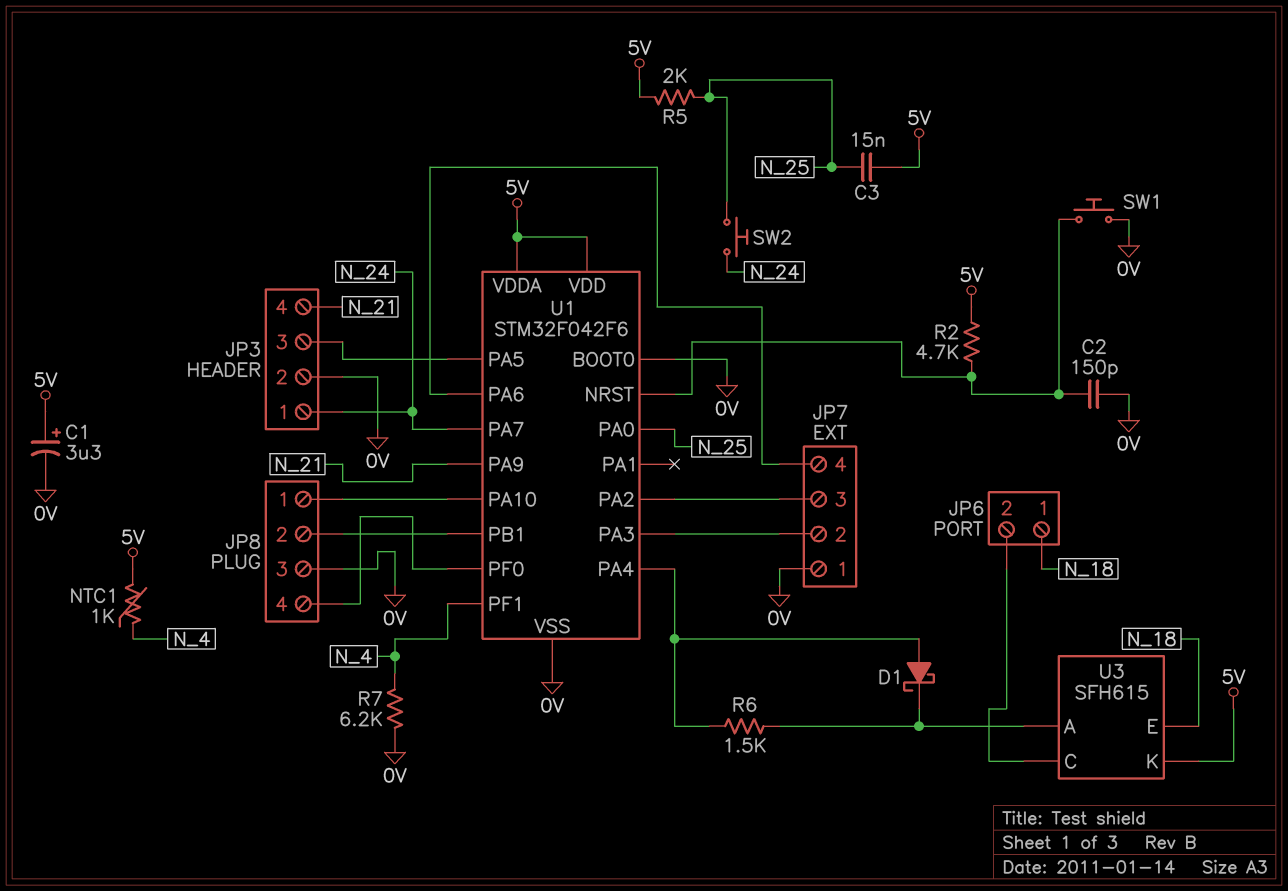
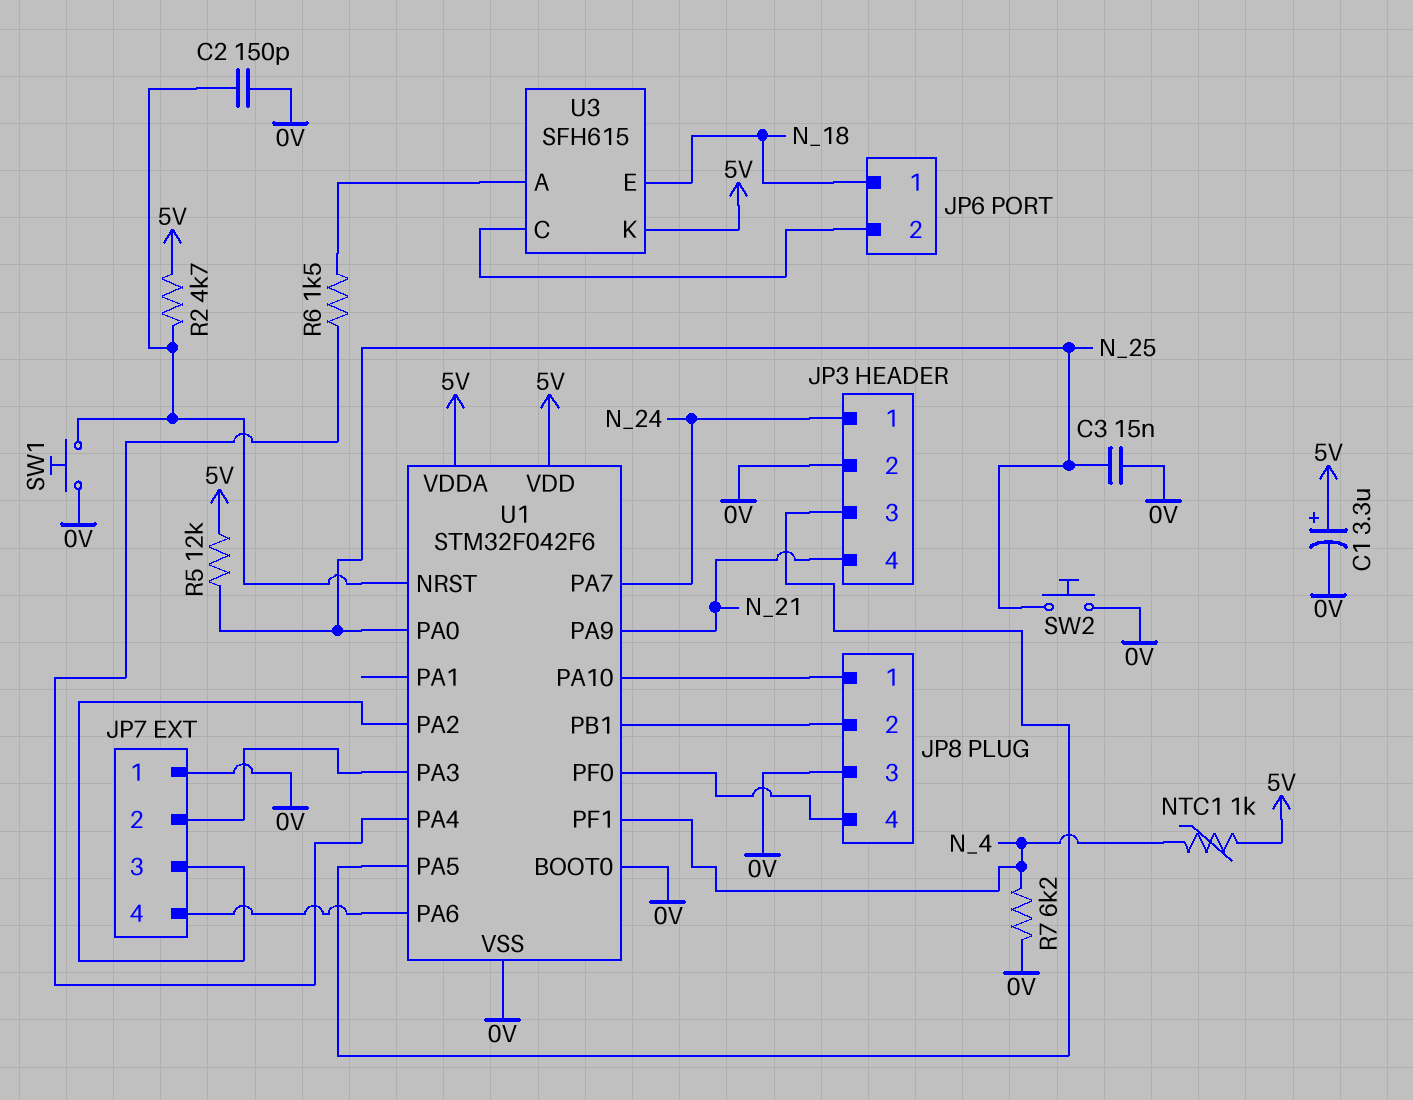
C3: 15nF (5V, N_25) -> 15nF (0V, N_25)
D1: schottky (A U1/PA4, K U3/A) -> none
R5: 2k (5V, N_25) -> 12k (5V, N_25)
SW2: button (N_24, N_25) -> button (0V, N_25)

